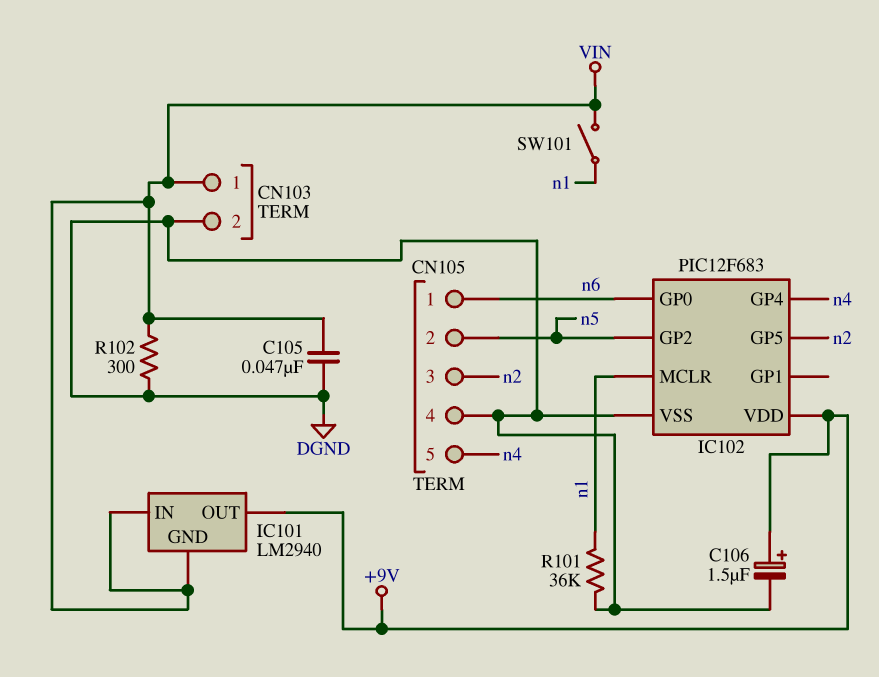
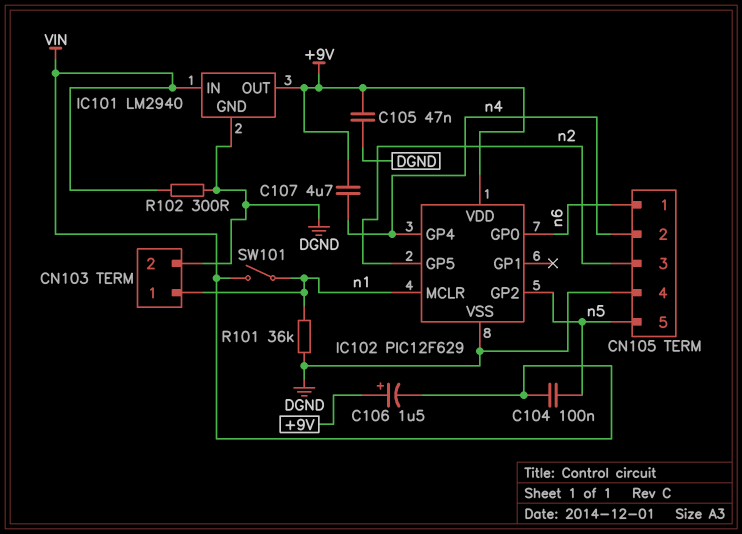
C104: none -> 100nF (VIN, n5)
C105: 47nF (DGND, VIN) -> 47nF (+9V, DGND)
C106: 1.5uF (plus +9V, minus DGND) -> 1.5uF (plus +9V, minus VIN)
C107: none -> 4.7uF (+9V, n4)
CN103 pin 1: VIN -> n1
CN105 pin 2: n5 -> n4
CN105 pin 5: n4 -> n5
IC101 pin GND: VIN -> DGND
IC102: PIC12F683 -> PIC12F629

